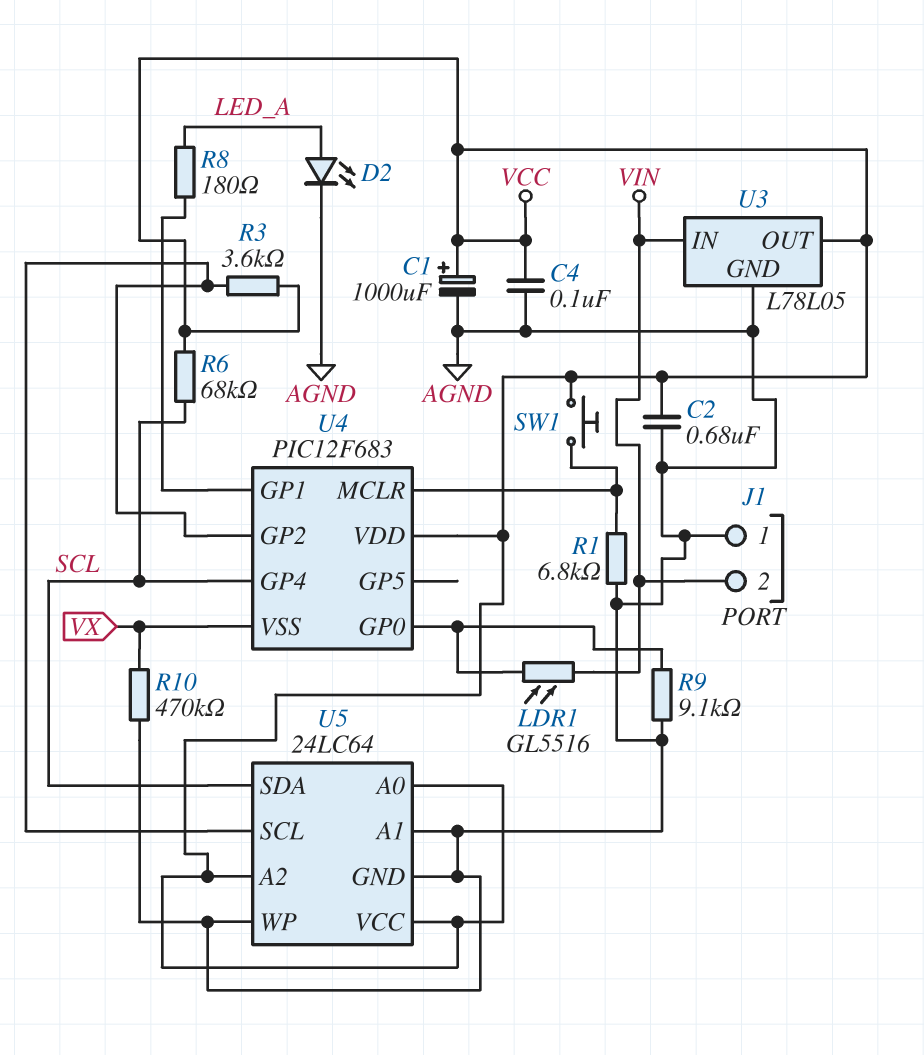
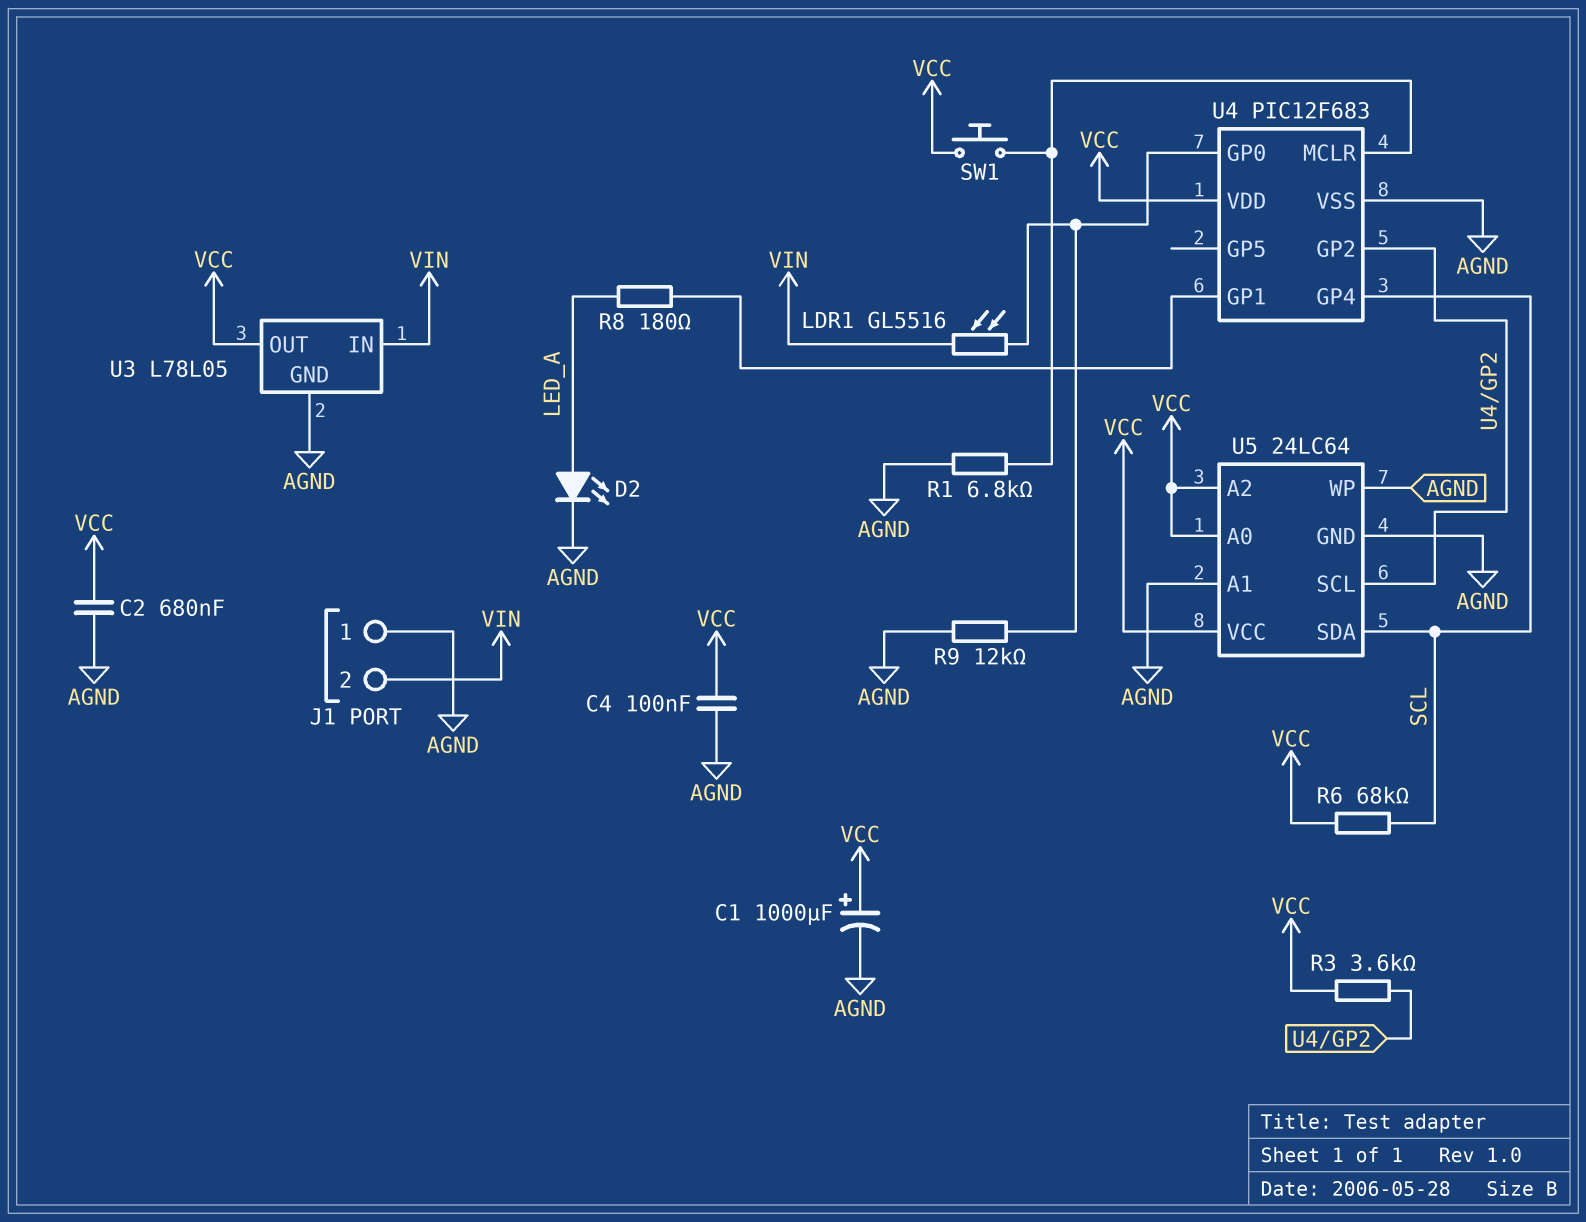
R9: 9.1k (AGND, U4/GP0) -> 12k (AGND, U4/GP0)
R10: 470k (AGND, VX) -> none
U4 pin VSS: VX -> AGND

